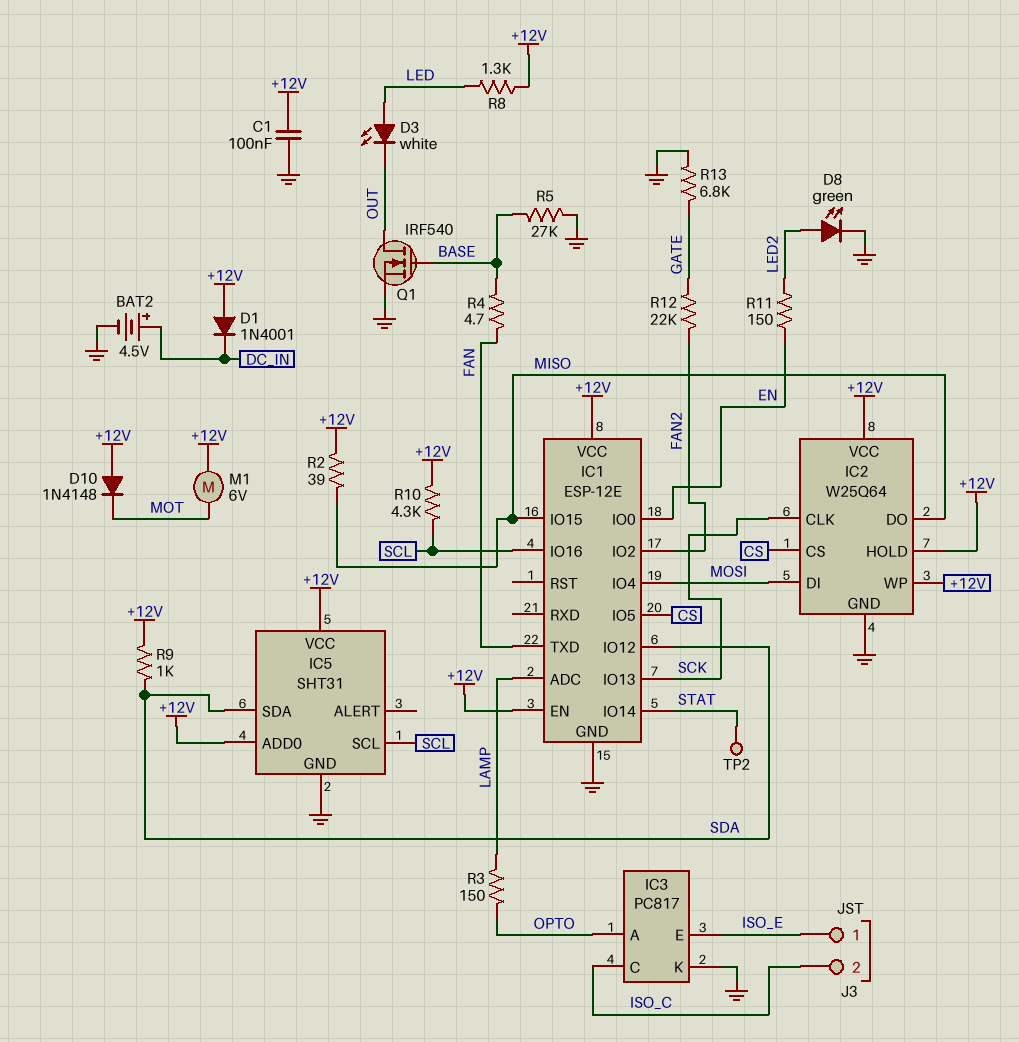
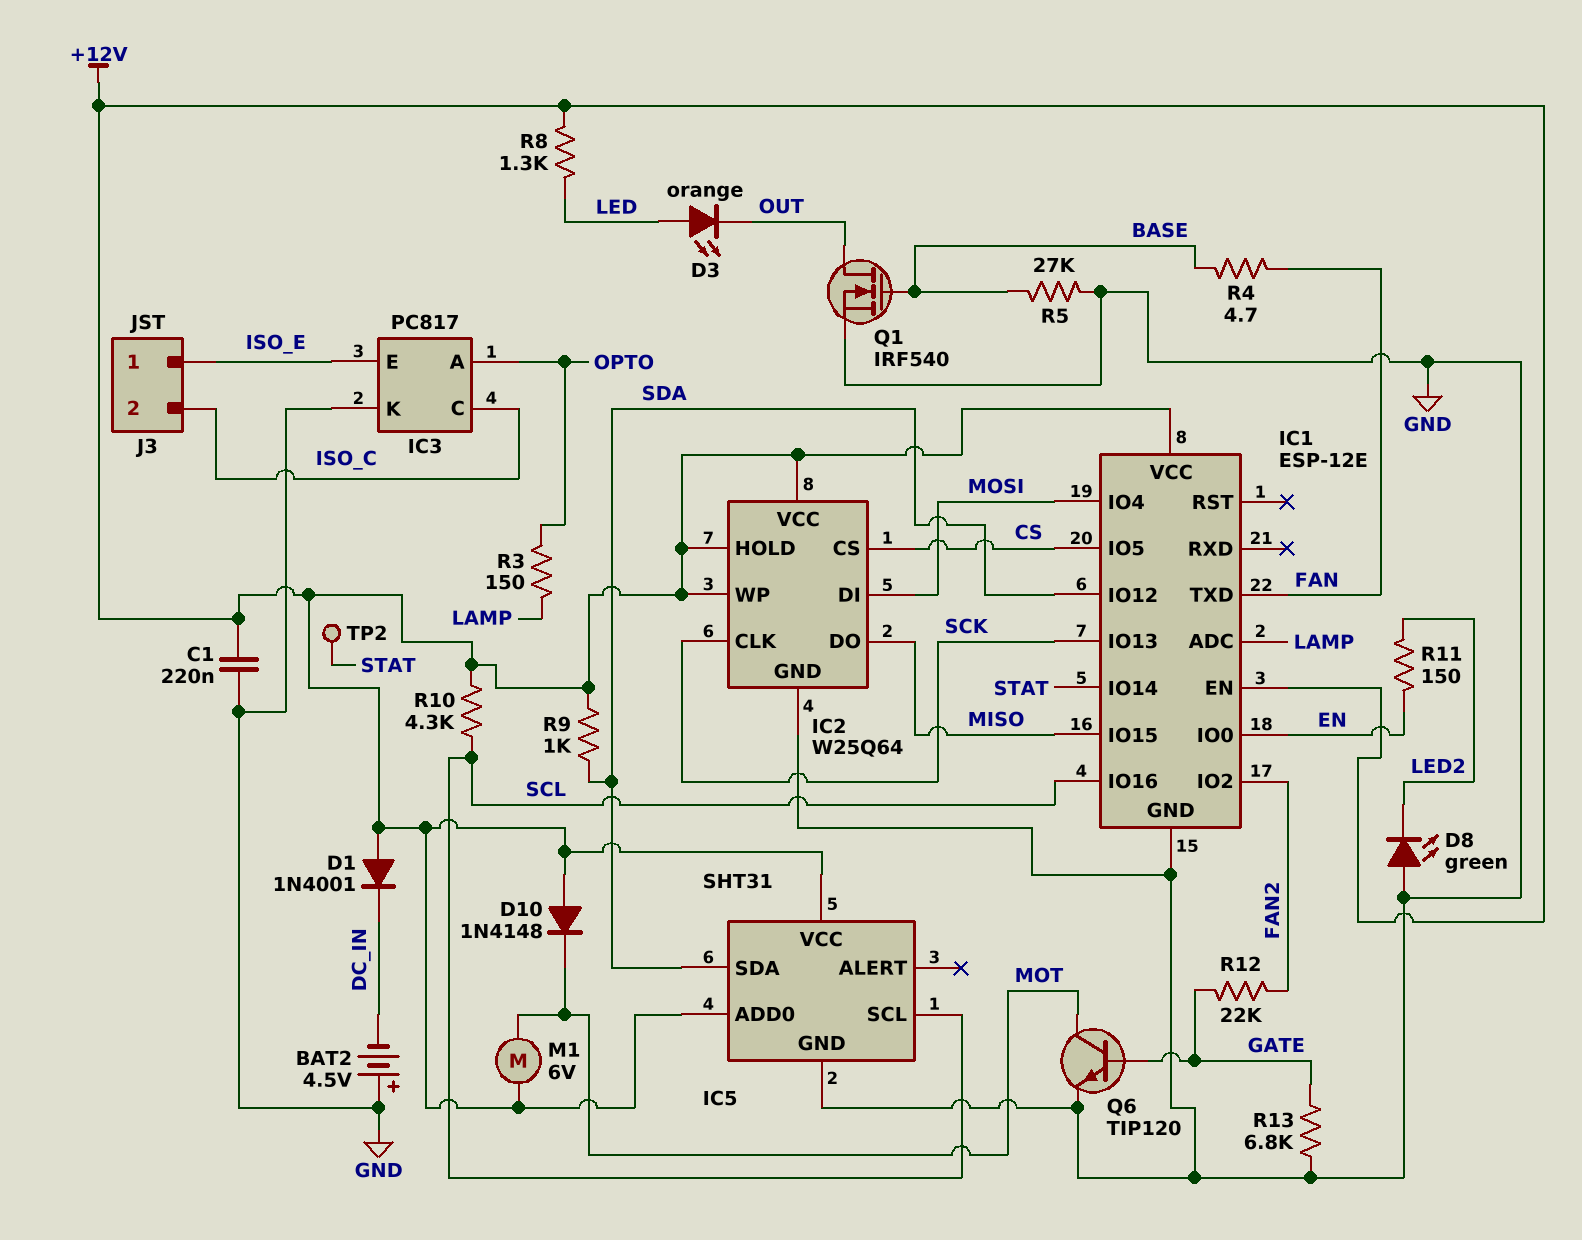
BAT2: 4.5V (plus DC_IN, minus GND) -> 4.5V (plus GND, minus DC_IN)
C1: 100nF (+12V, GND) -> 220nF (+12V, GND)
D3: LED white (A LED, K OUT) -> LED orange (A LED, K OUT)
D8: LED green (A LED2, K GND) -> LED green (A GND, K LED2)
Q6: none -> NPN TIP120 (B GATE, C MOT, E GND)
R2: 39 (+12V, MISO) -> none

